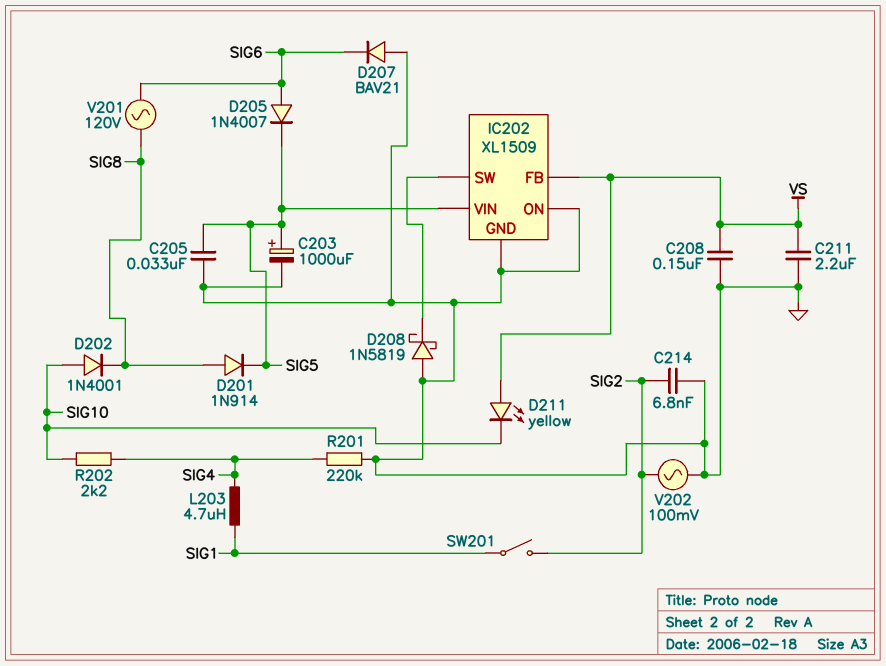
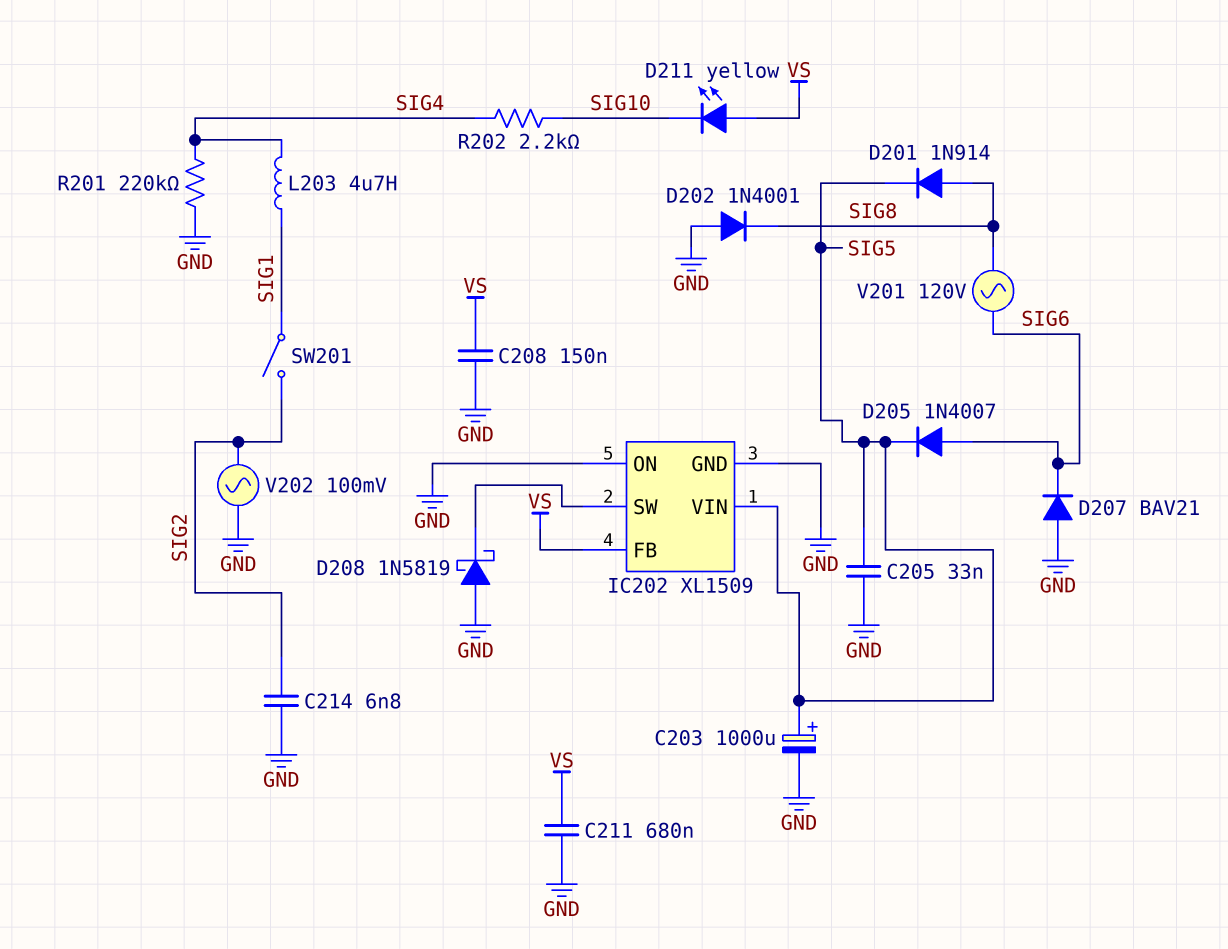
C211: 2.2uF (GND, VS) -> 680nF (GND, VS)
D202: diode 1N4001 (A SIG10, K SIG8) -> diode 1N4001 (A GND, K SIG8)

